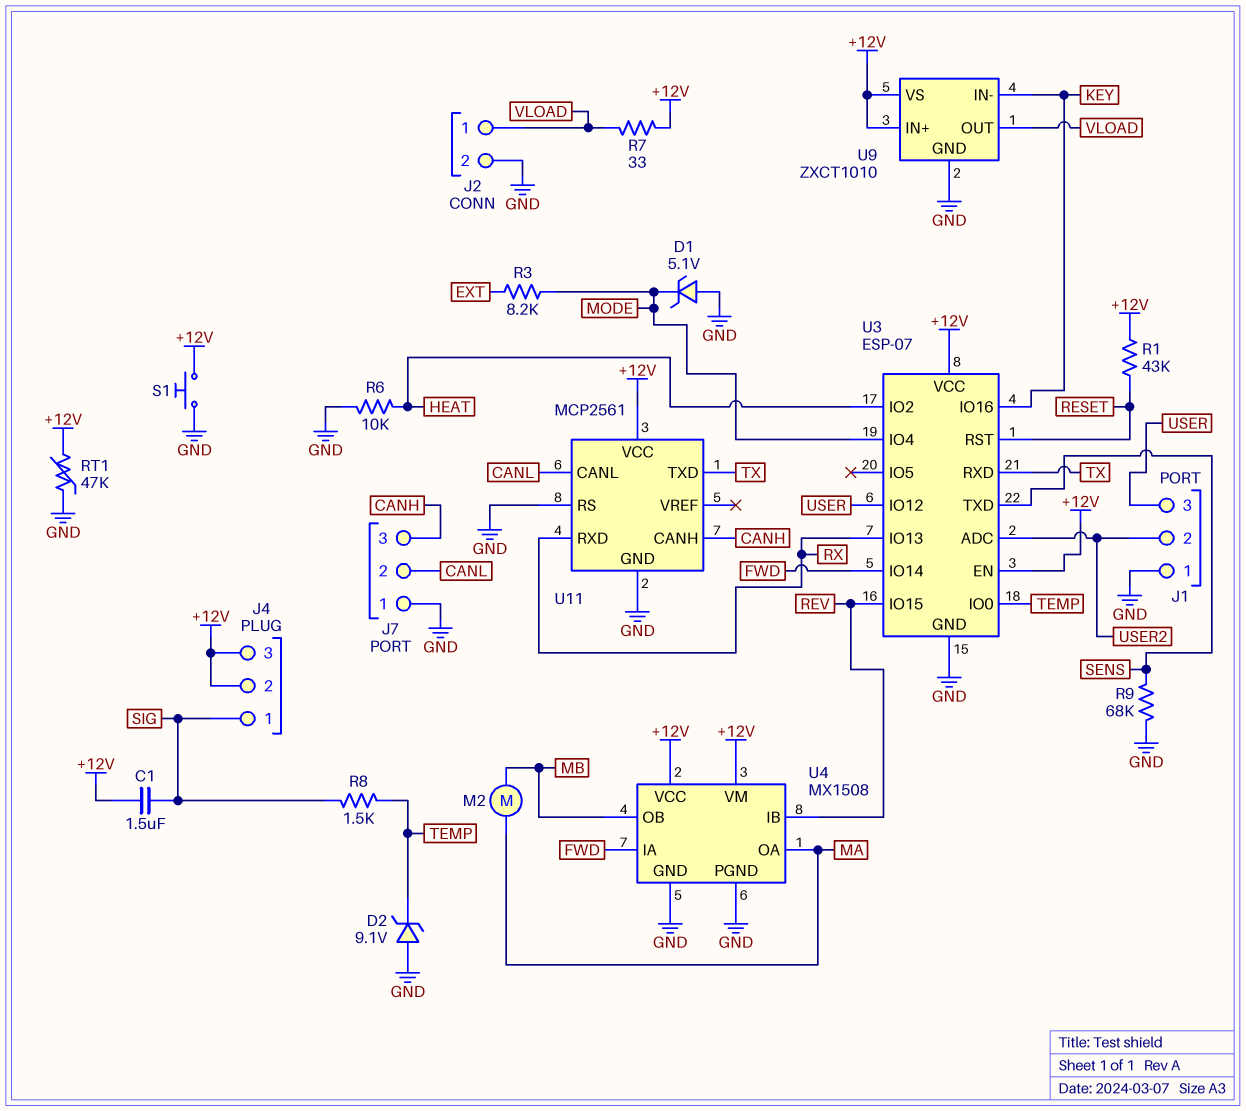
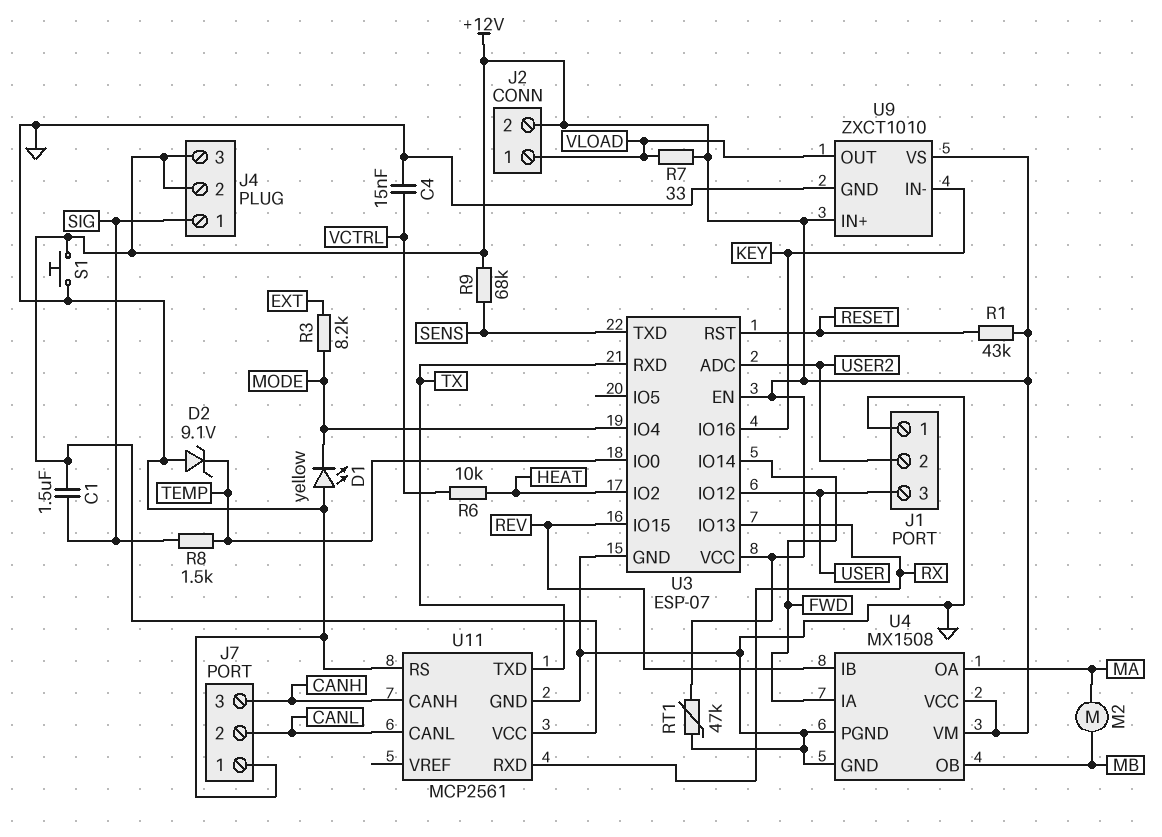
C4: none -> 15nF (GND, VCTRL)
D1: zener 5.1V (A GND, K MODE) -> LED yellow (A GND, K MODE)
J2 pin 2: GND -> +12V
R6: 10k (GND, HEAT) -> 10k (HEAT, VCTRL)
R9: 68k (GND, SENS) -> 68k (+12V, SENS)

